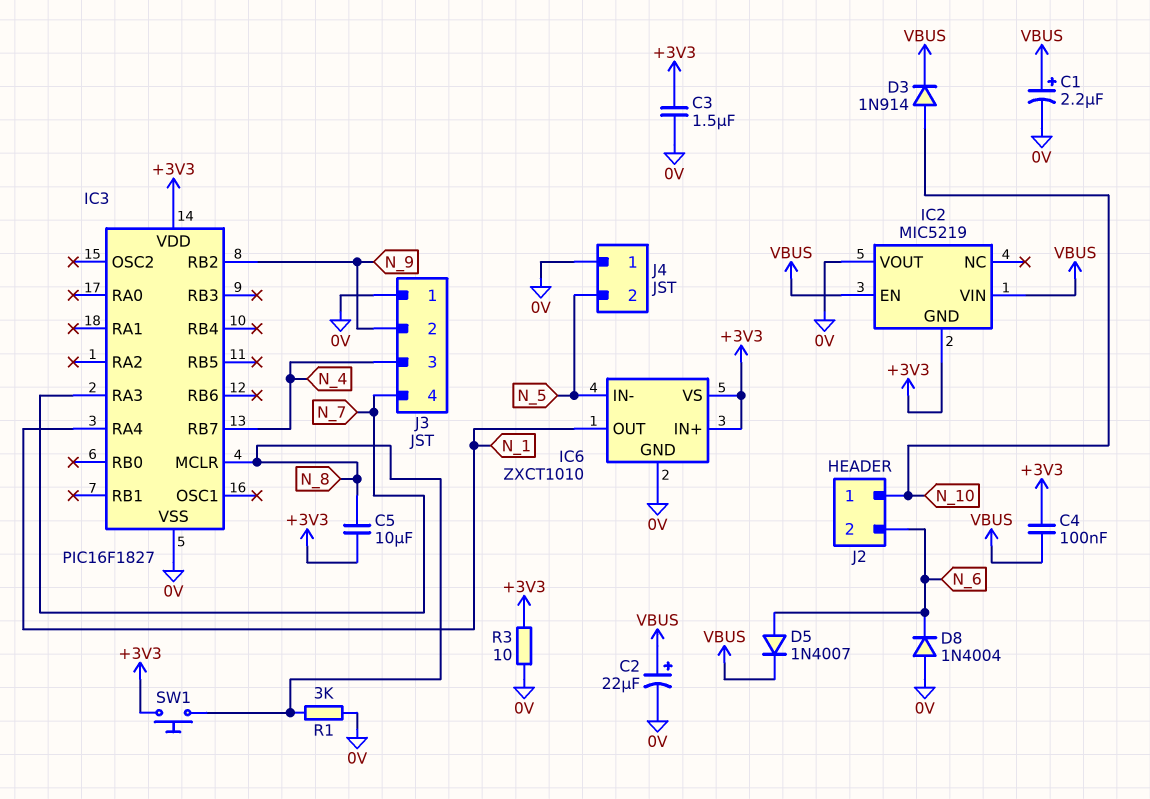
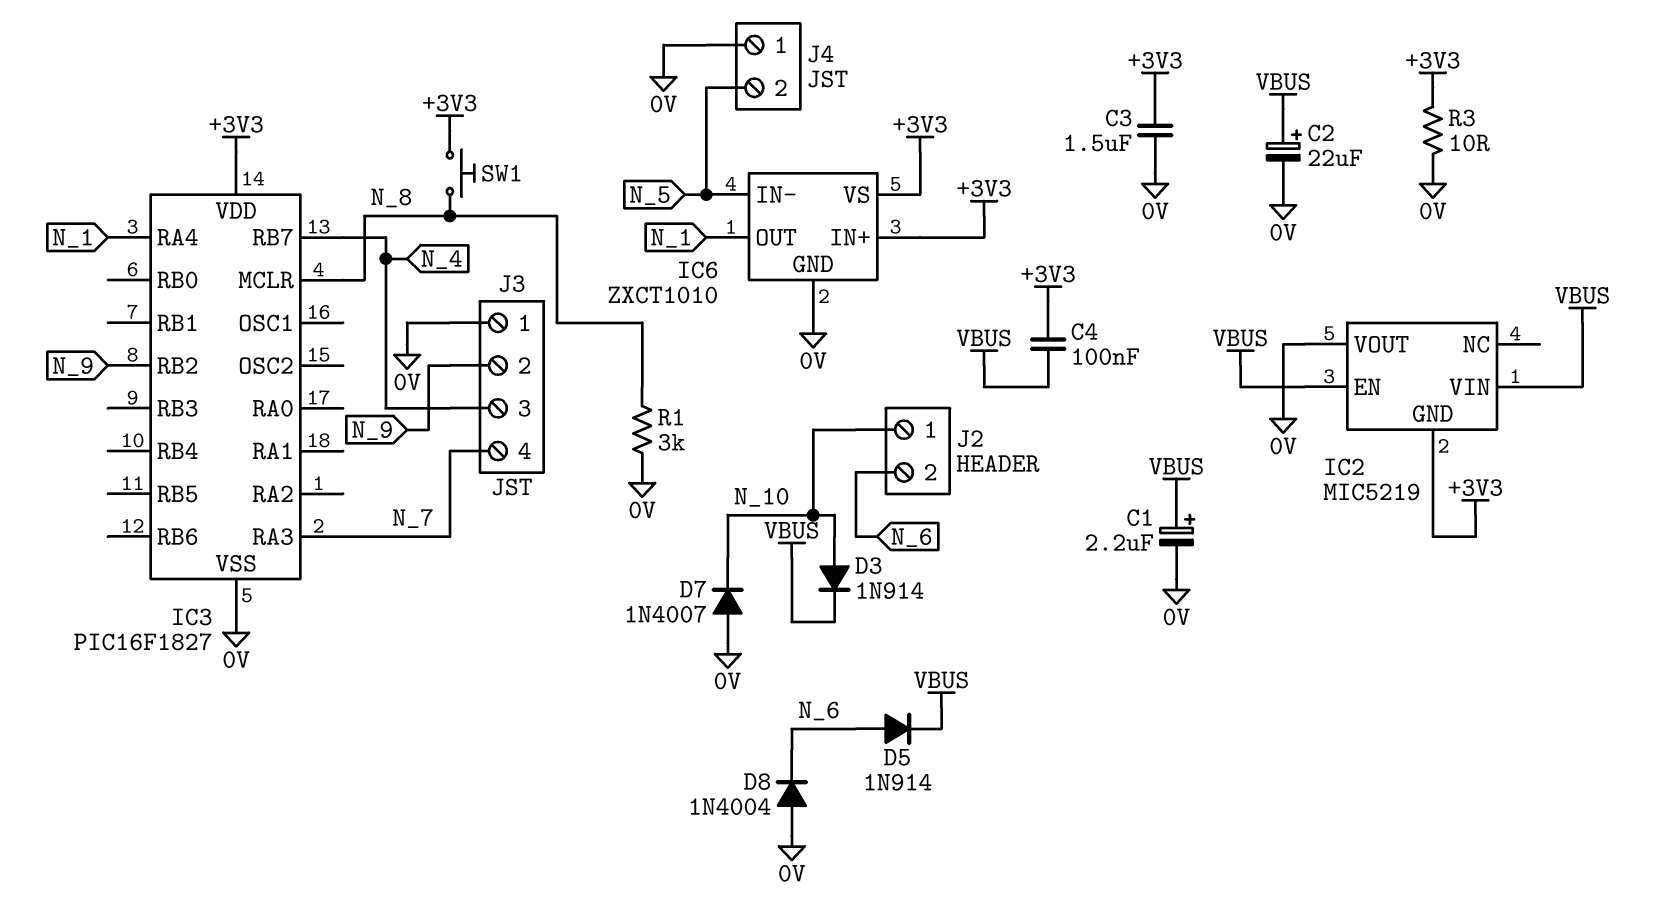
C5: 10uF (+3V3, N_8) -> none
D5: diode 1N4007 (A N_6, K VBUS) -> diode 1N914 (A N_6, K VBUS)
D7: none -> diode 1N4007 (A 0V, K N_10)

